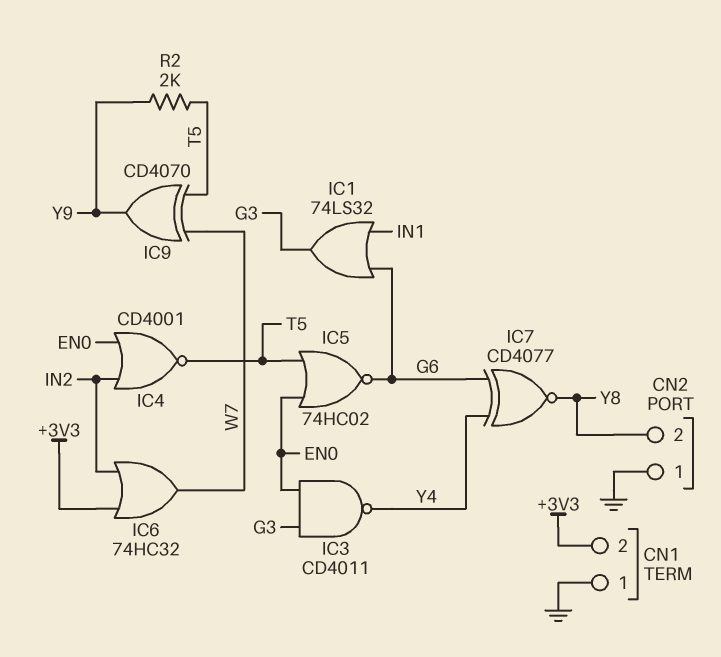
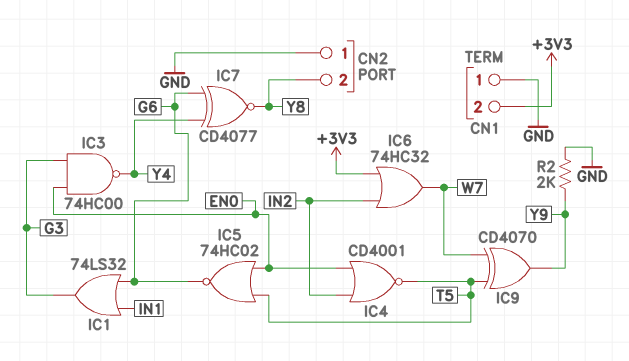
IC3: NAND CD4011 (in EN0, in G3, out Y4) -> NAND 74HC00 (in EN0, in G3, out Y4)
R2: 2k (T5, Y9) -> 2k (GND, Y9)

